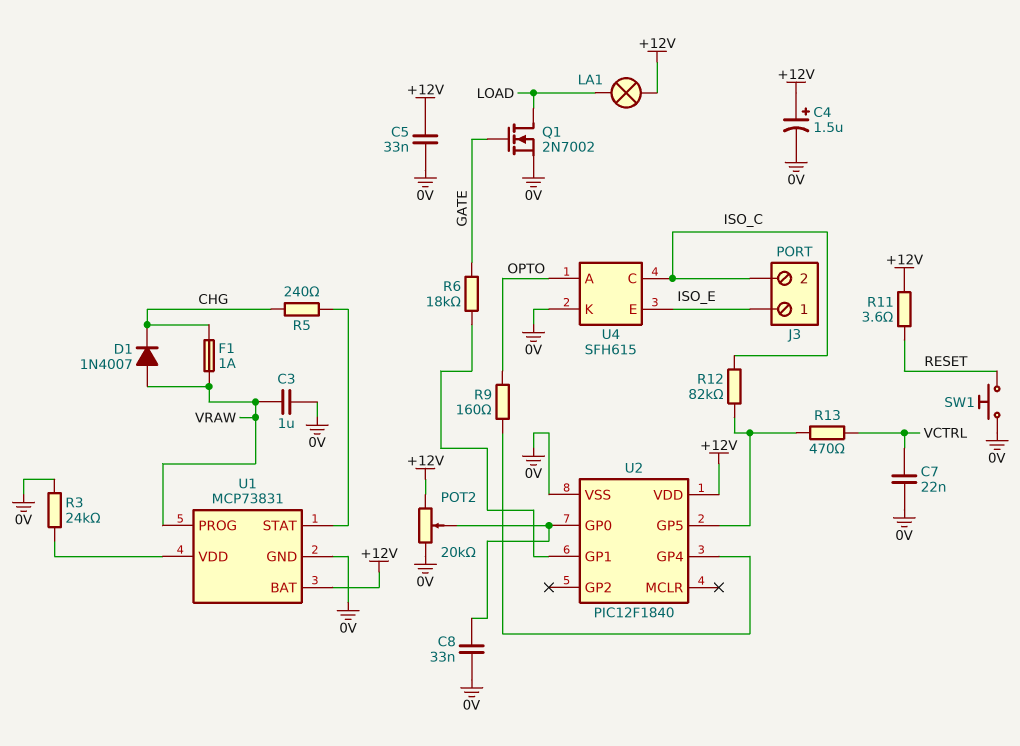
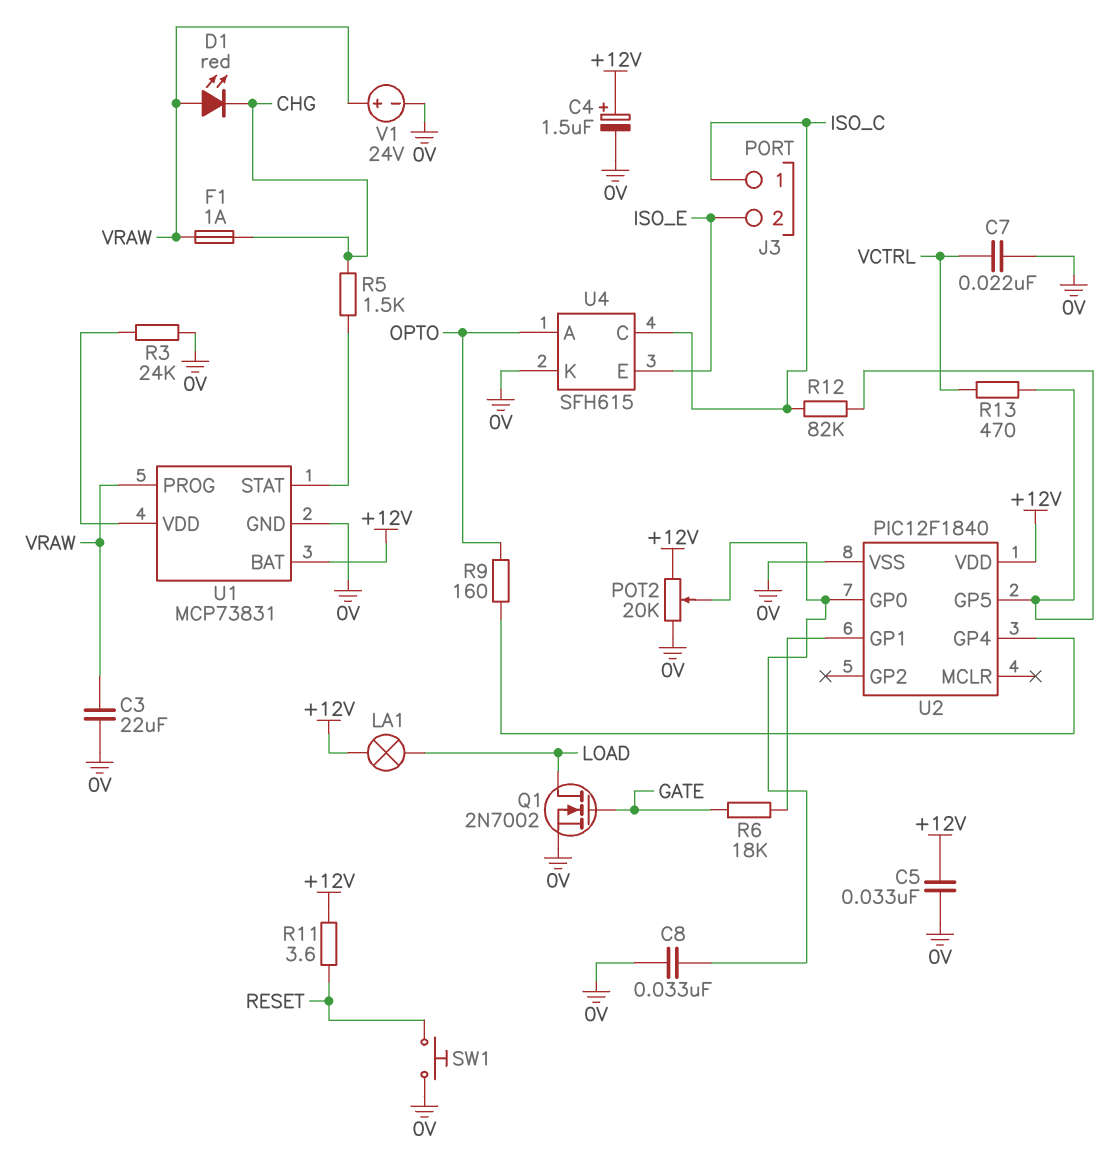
C3: 1uF (0V, VRAW) -> 22uF (0V, VRAW)
D1: diode 1N4007 (A VRAW, K CHG) -> LED red (A VRAW, K CHG)
J3 pin 1: ISO_E -> ISO_C
J3 pin 2: ISO_C -> ISO_E
R5: 240 (CHG, U1/STAT) -> 1.5k (CHG, U1/STAT)
V1: none -> 24V (plus VRAW, minus 0V)

